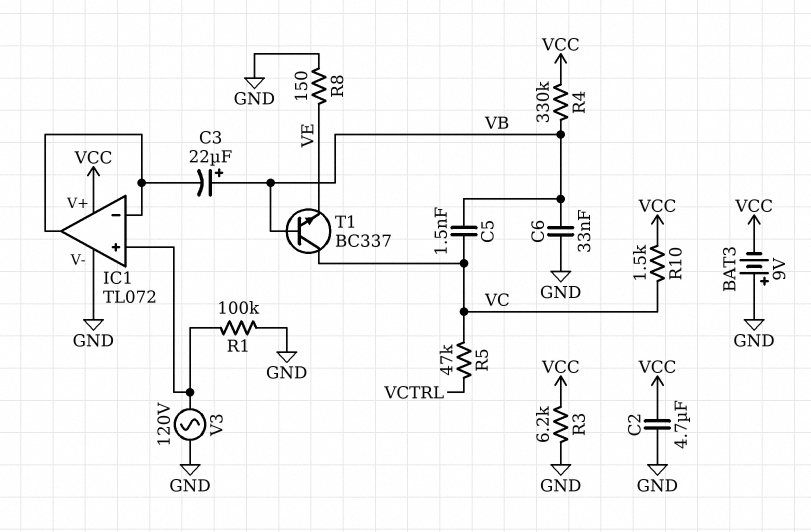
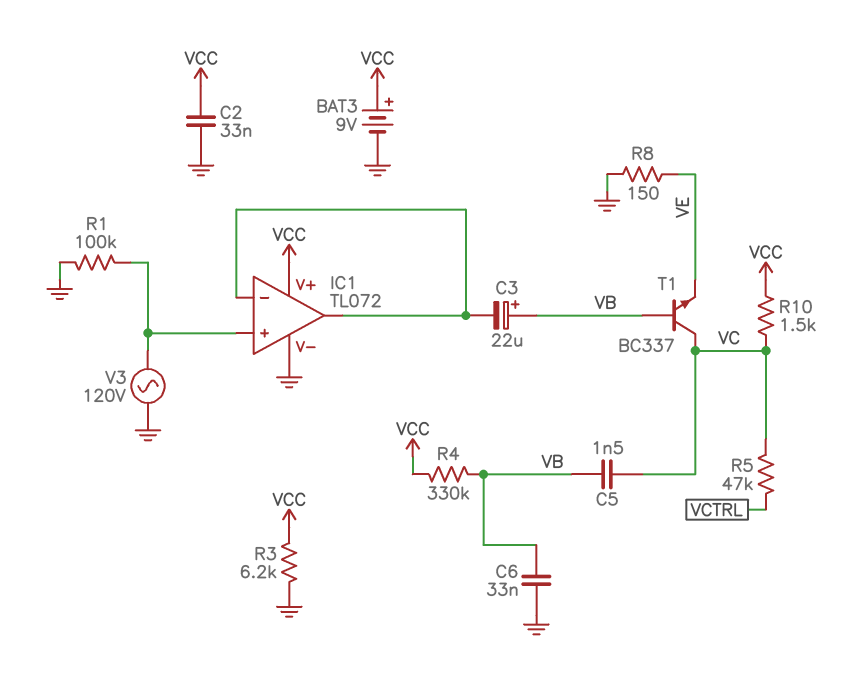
BAT3: 9V (plus GND, minus VCC) -> 9V (plus VCC, minus GND)
C2: 4.7uF (GND, VCC) -> 33nF (GND, VCC)

